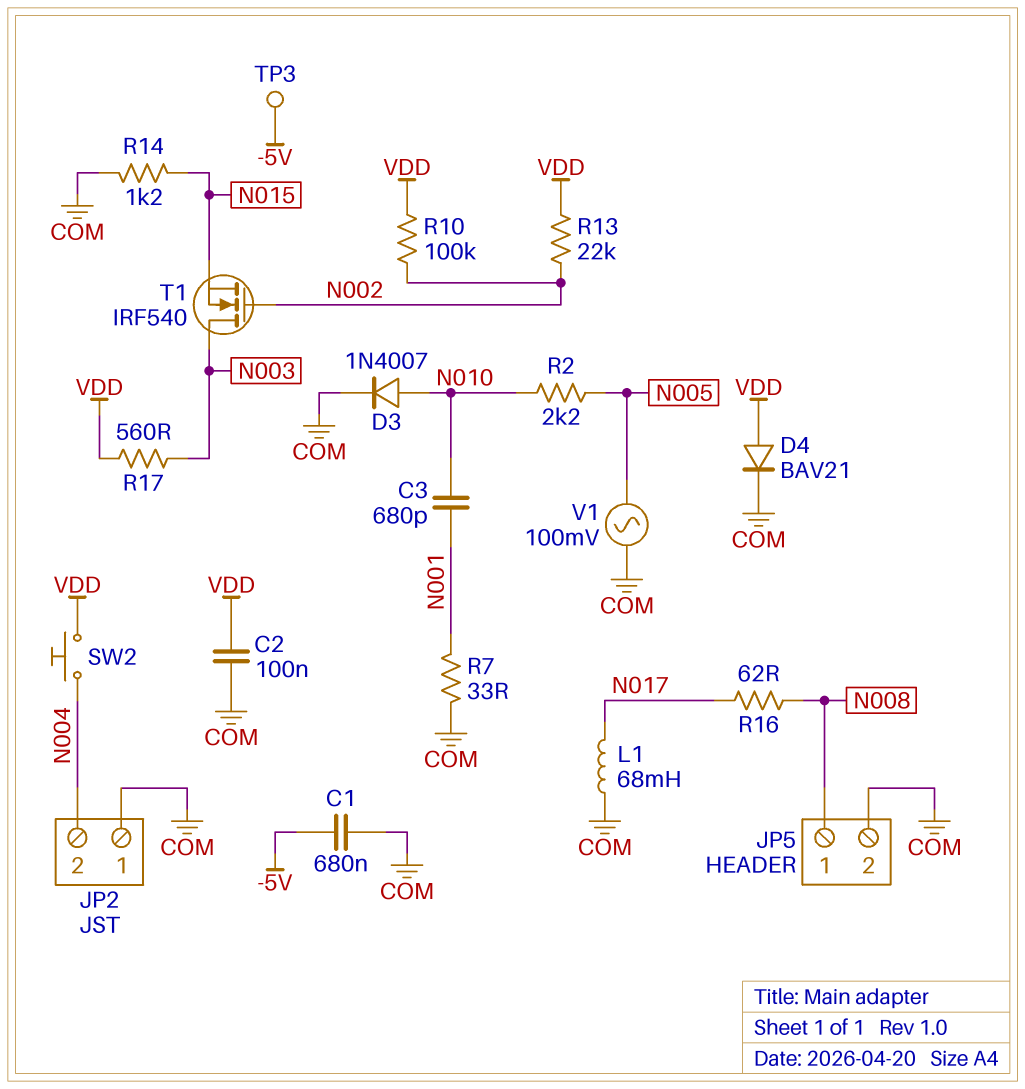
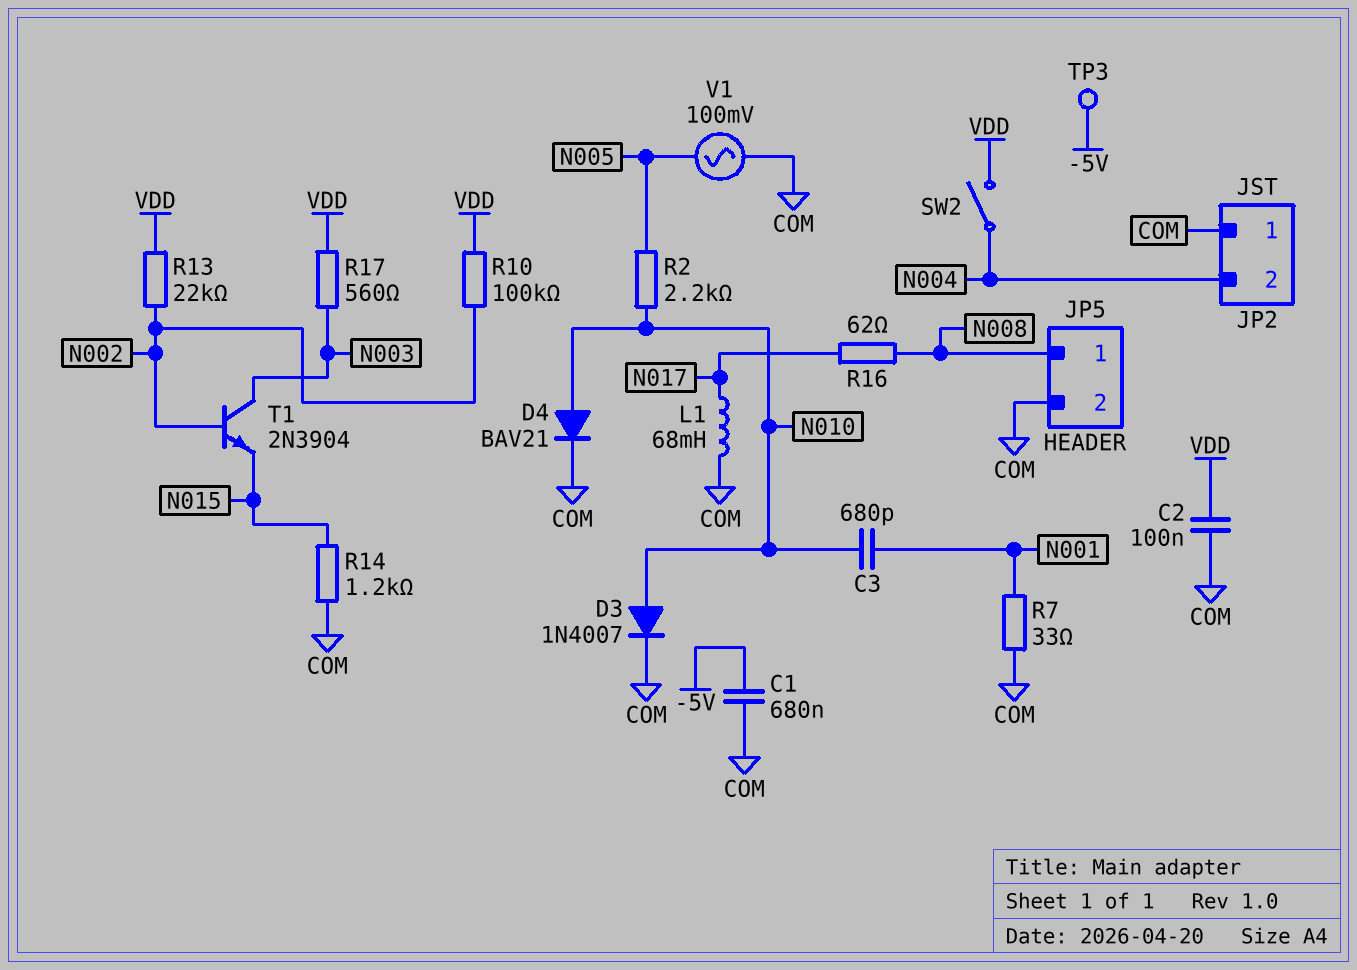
D4: diode BAV21 (A VDD, K COM) -> diode BAV21 (A N010, K COM)
SW2: button (N004, VDD) -> switch (N004, VDD)
T1: NMOS IRF540 (G N002, D N003, S N015) -> NPN 2N3904 (B N002, C N003, E N015)

